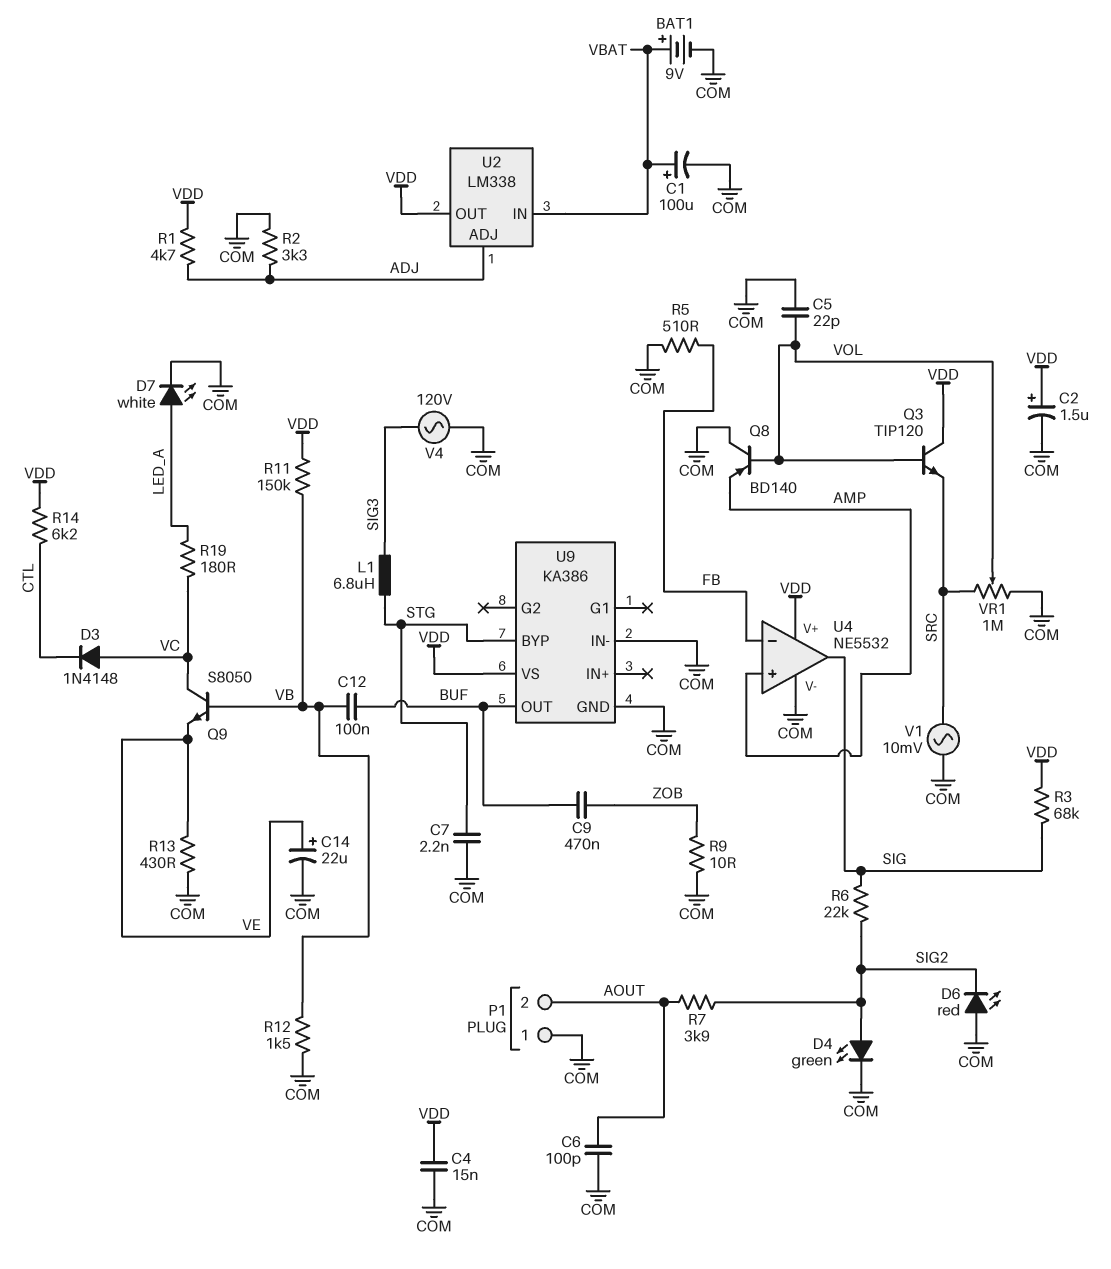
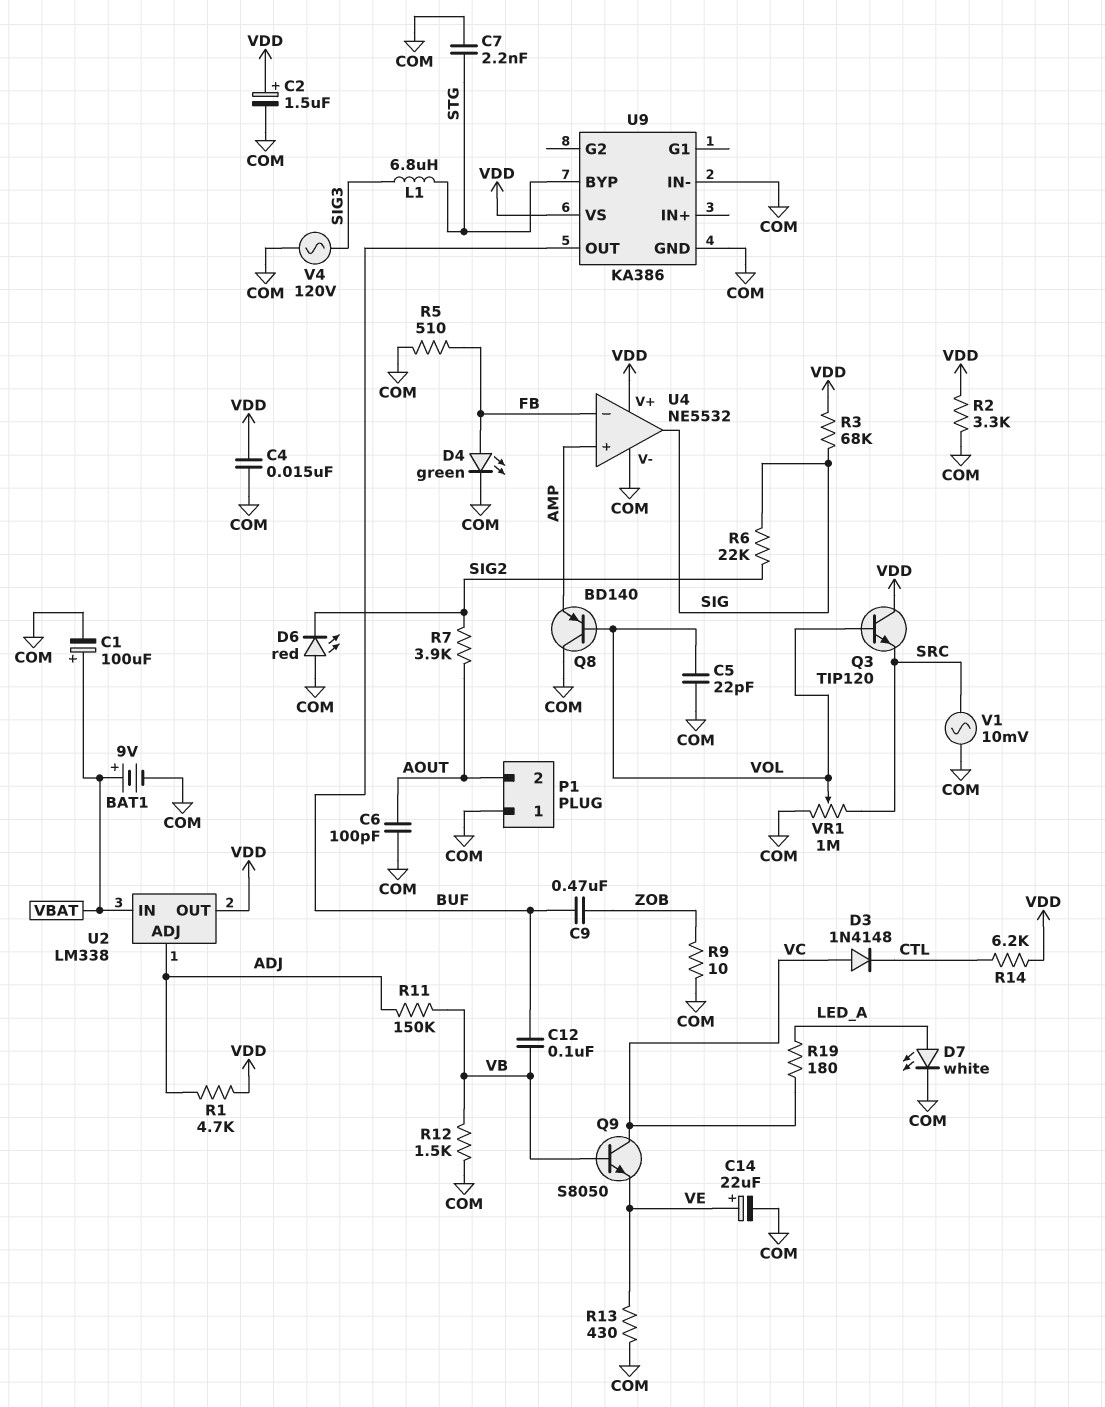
D4: LED green (A SIG2, K COM) -> LED green (A FB, K COM)
R2: 3.3k (ADJ, COM) -> 3.3k (COM, VDD)
R11: 150k (VB, VDD) -> 150k (ADJ, VB)

